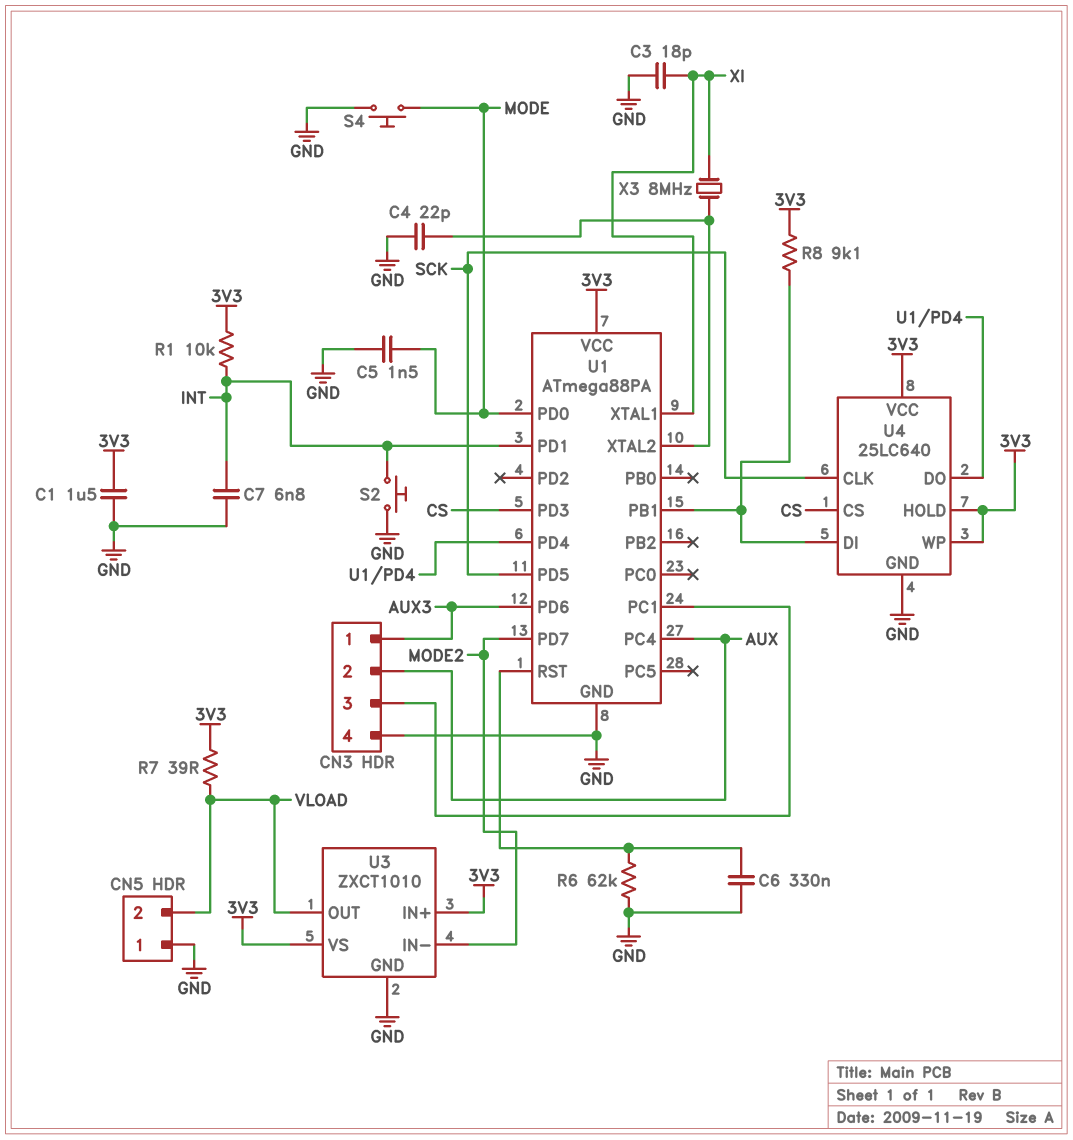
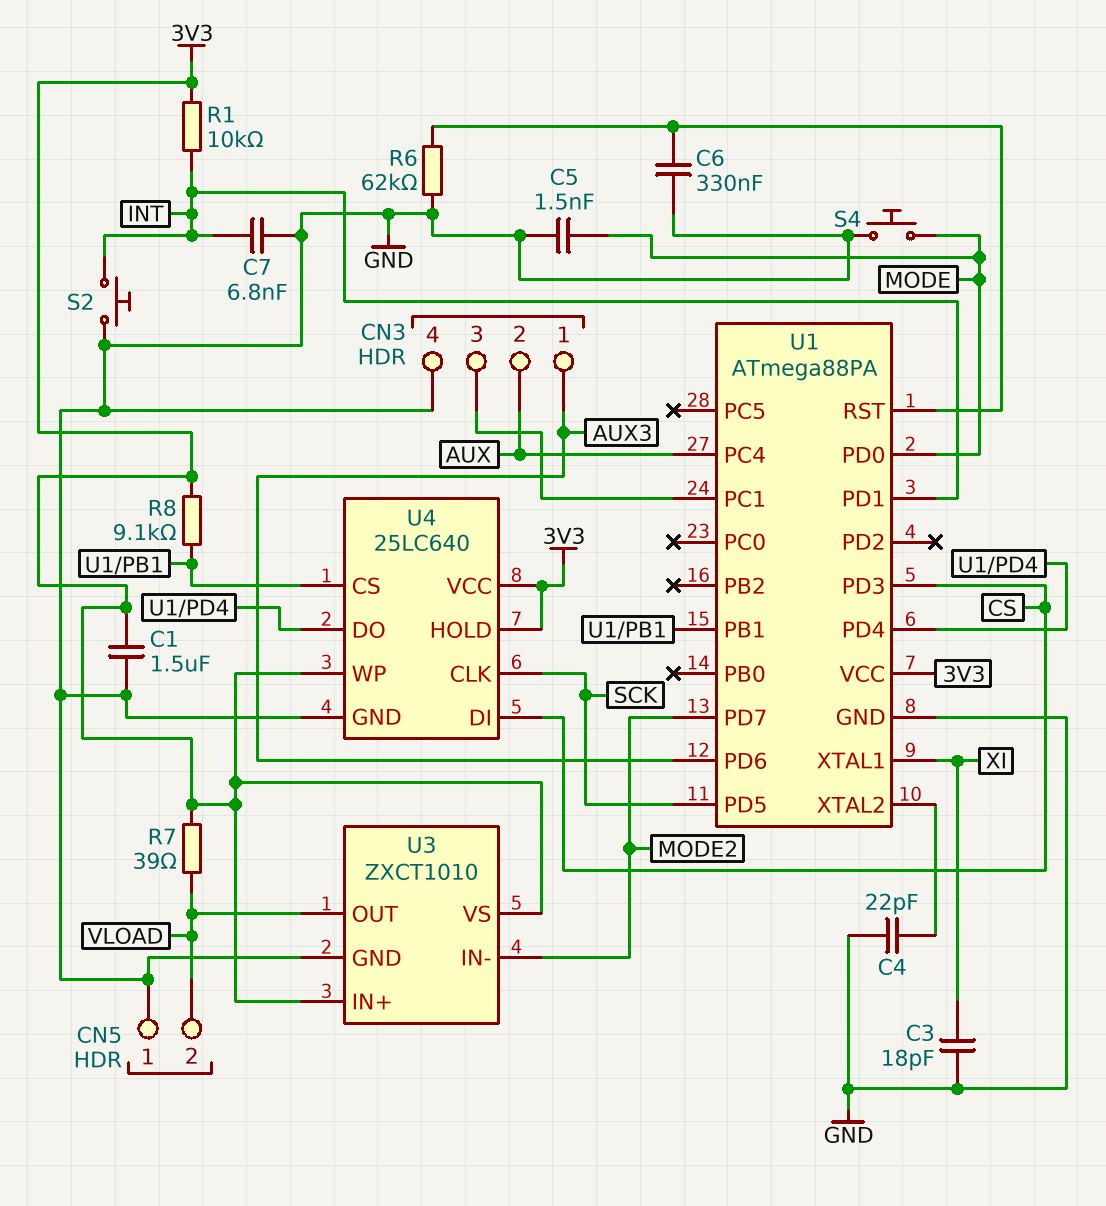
U4 pin CS: CS -> U1/PB1
U4 pin DI: U1/PB1 -> CS
X3: 8MHz (U1/XTAL2, XI) -> none

